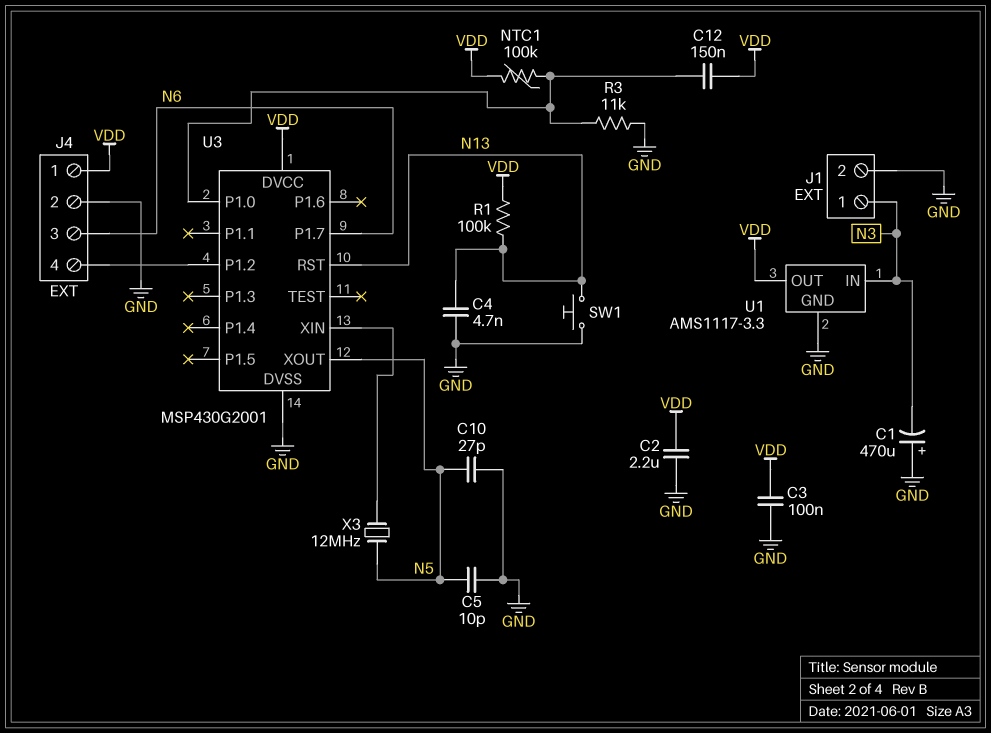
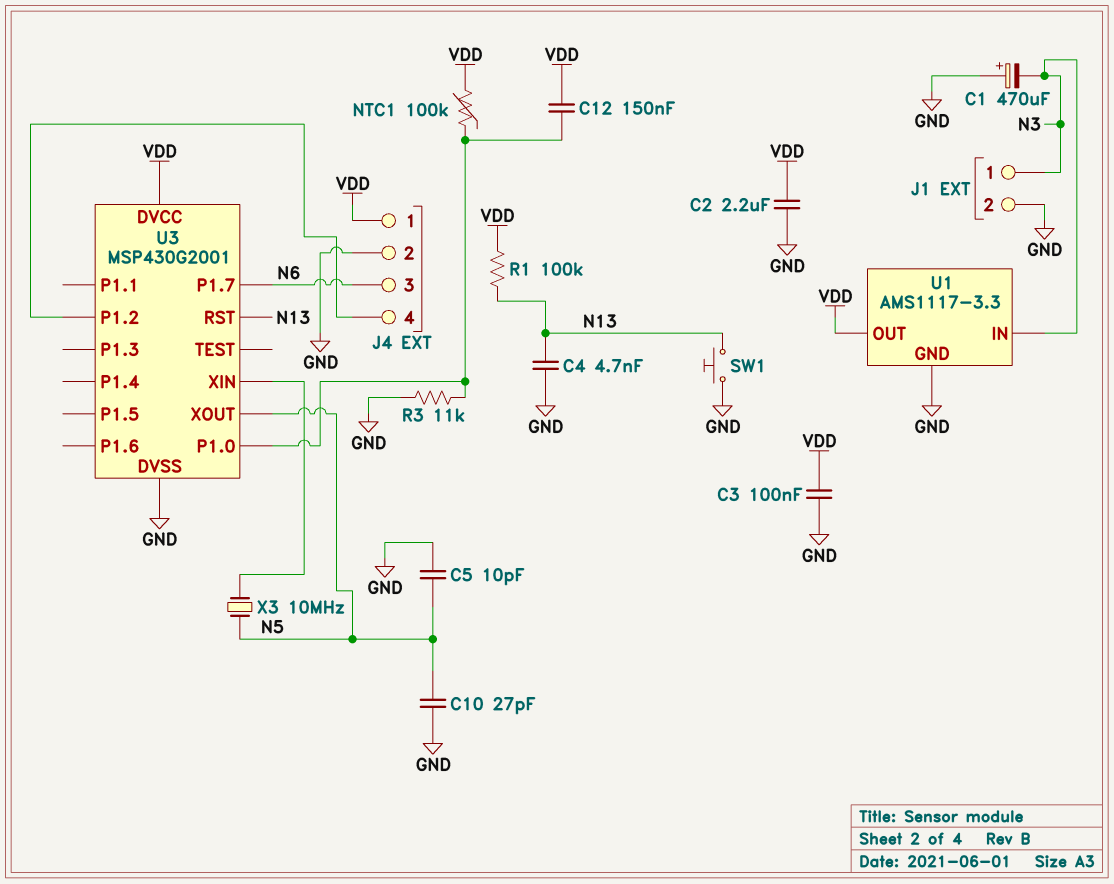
X3: 12MHz (N5, U3/XIN) -> 10MHz (N5, U3/XIN)

